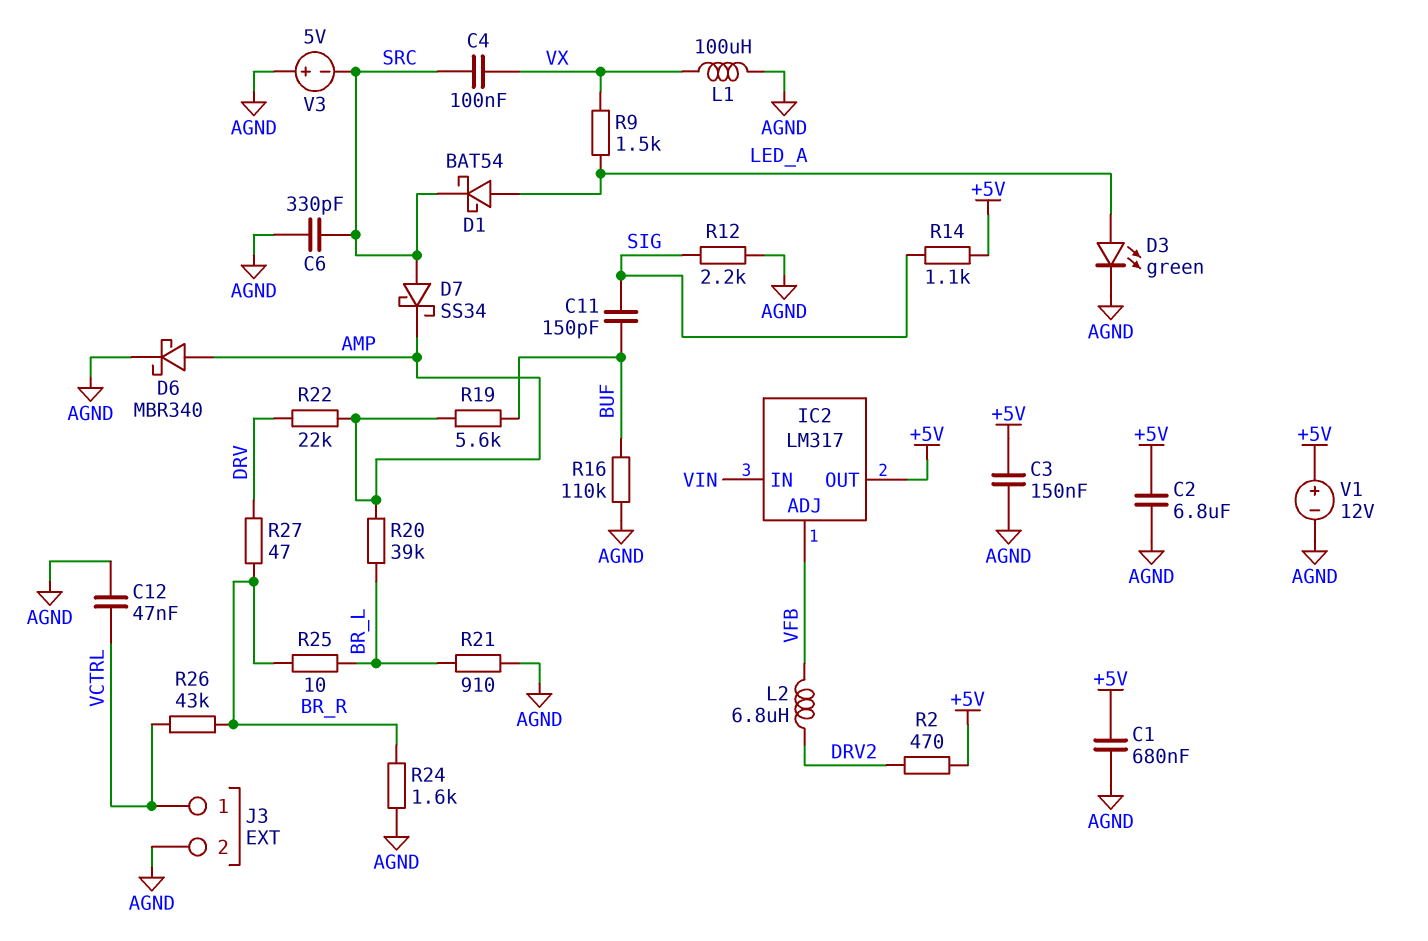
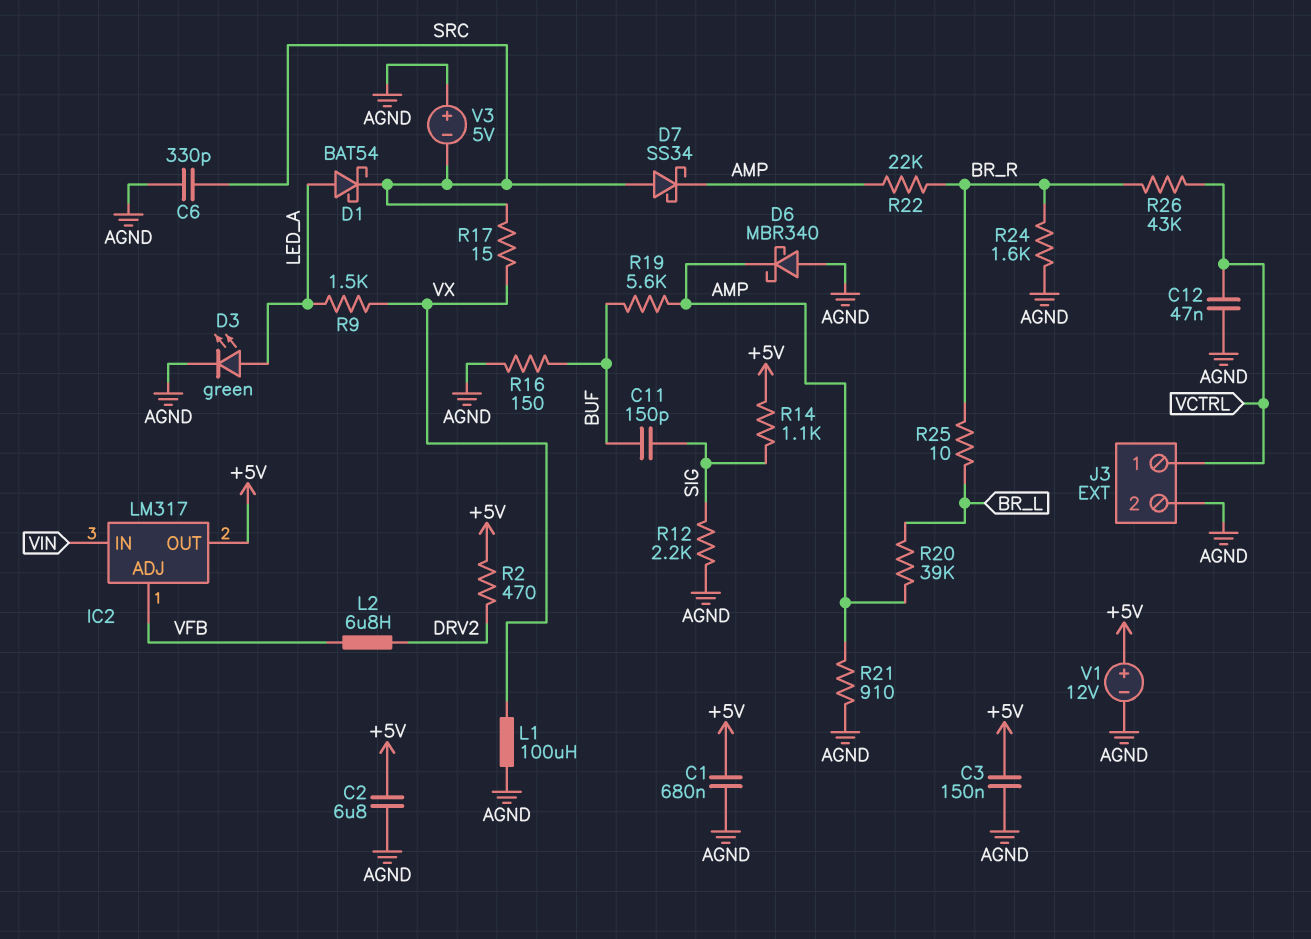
C4: 100nF (SRC, VX) -> none
D6: schottky MBR340 (A AMP, K AGND) -> schottky MBR340 (A AGND, K AMP)
R16: 110k (AGND, BUF) -> 150 (AGND, BUF)
R17: none -> 15 (SRC, VX)
R21: 910 (AGND, BR_L) -> 910 (AGND, AMP)
R22: 22k (AMP, DRV) -> 22k (AMP, BR_R)
R27: 47 (BR_R, DRV) -> none

